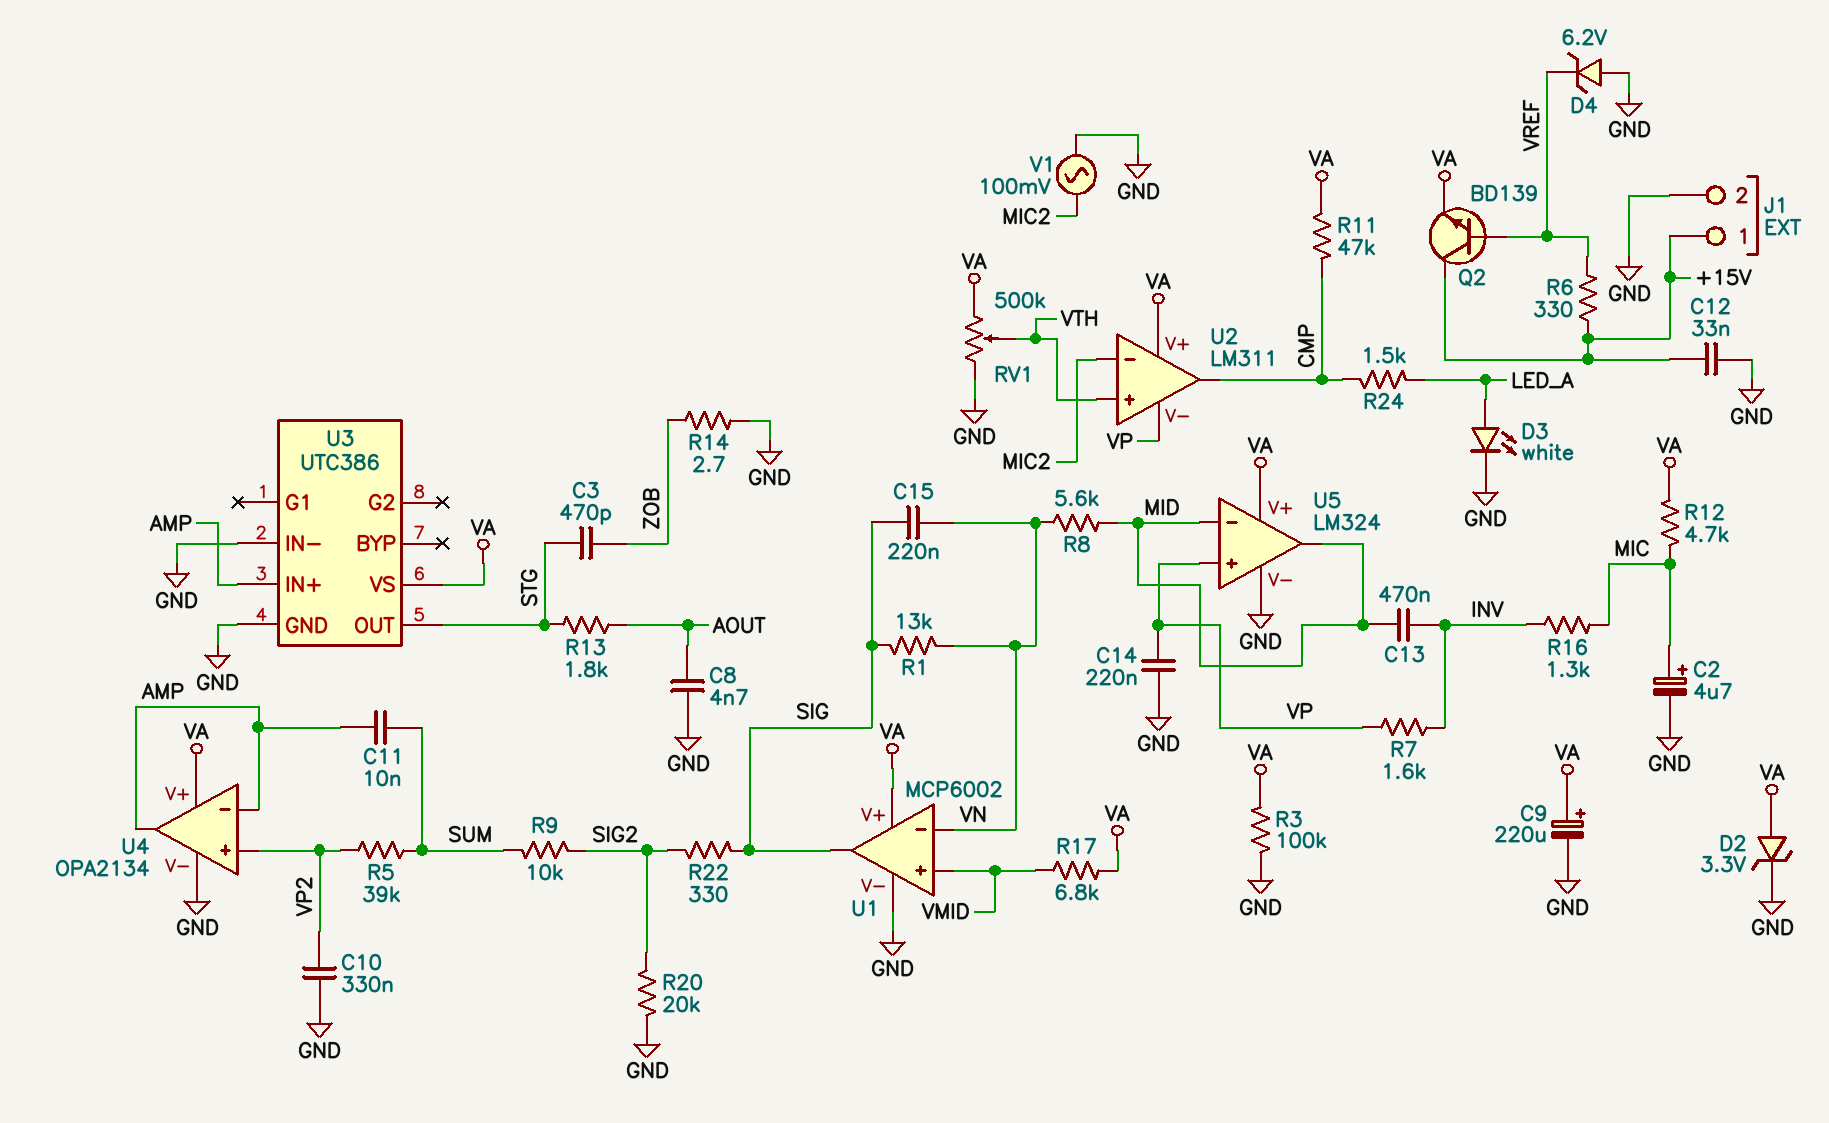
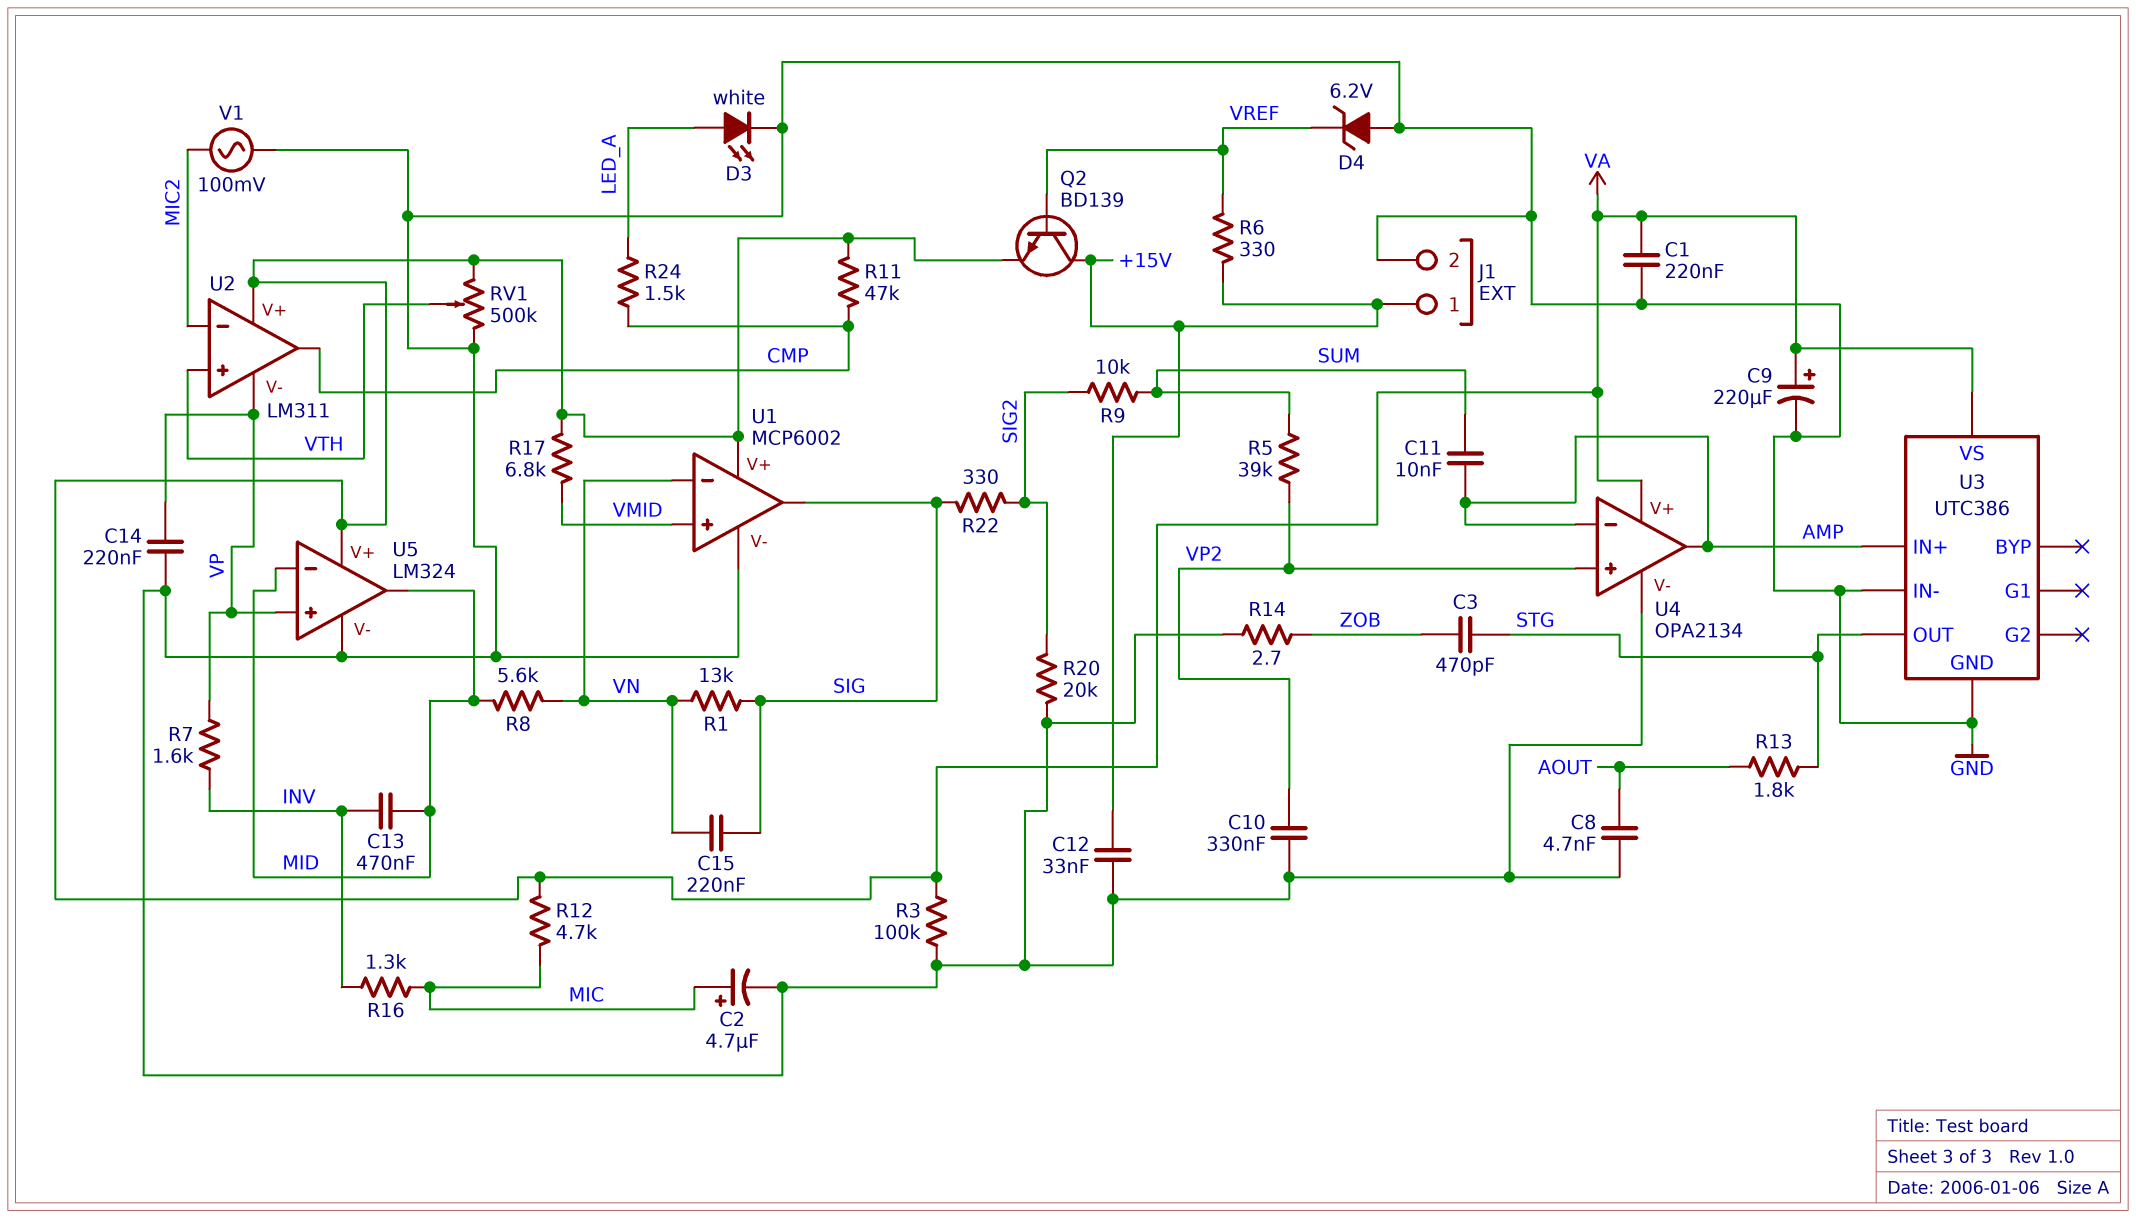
C1: none -> 220nF (GND, VA)
D2: zener 3.3V (A VA, K GND) -> none

